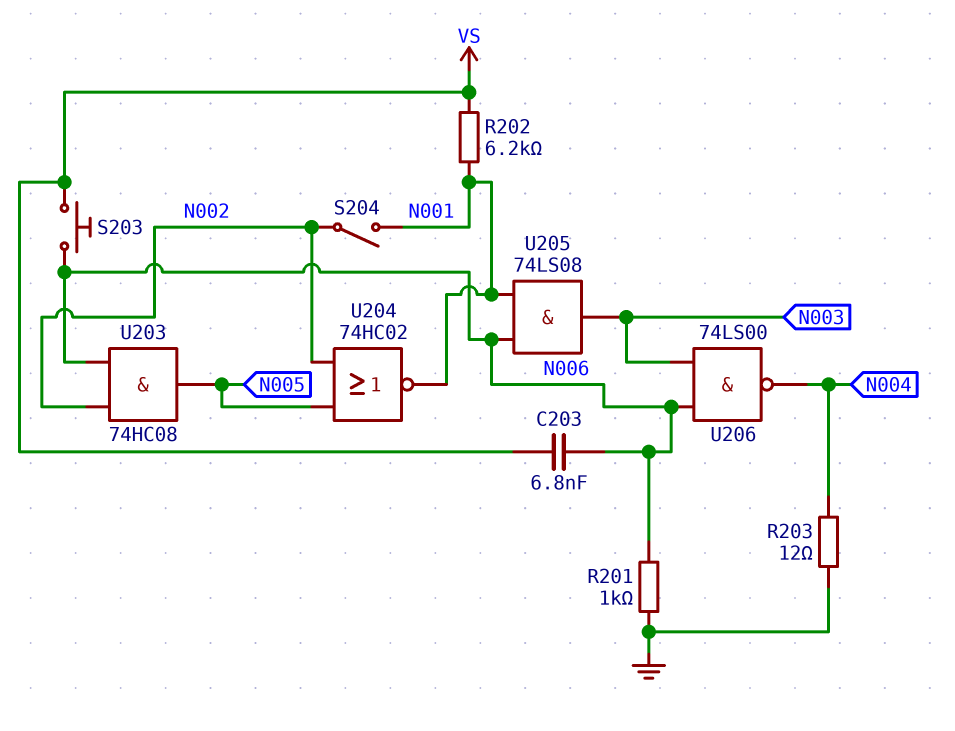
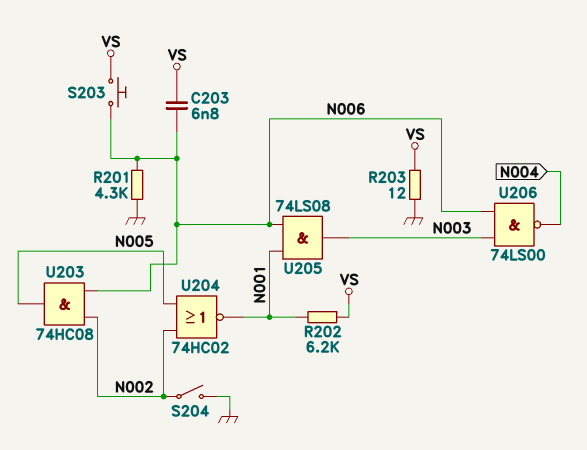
R201: 1k (GND, N006) -> 4.3k (GND, N006)
R203: 12 (GND, N004) -> 12 (GND, VS)
S204: switch (N001, N002) -> switch (GND, N002)

